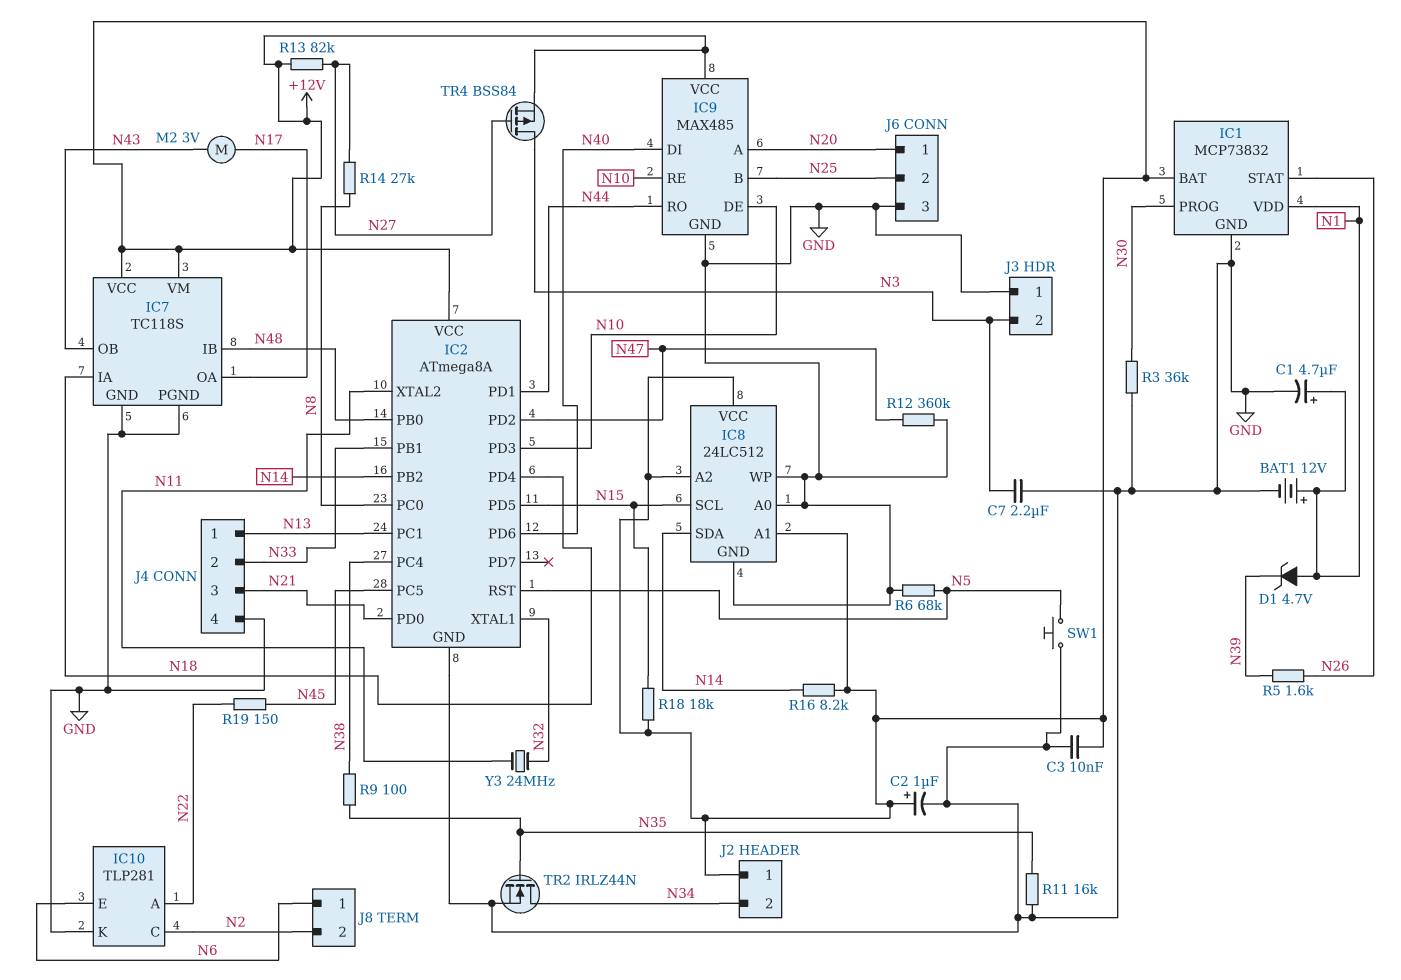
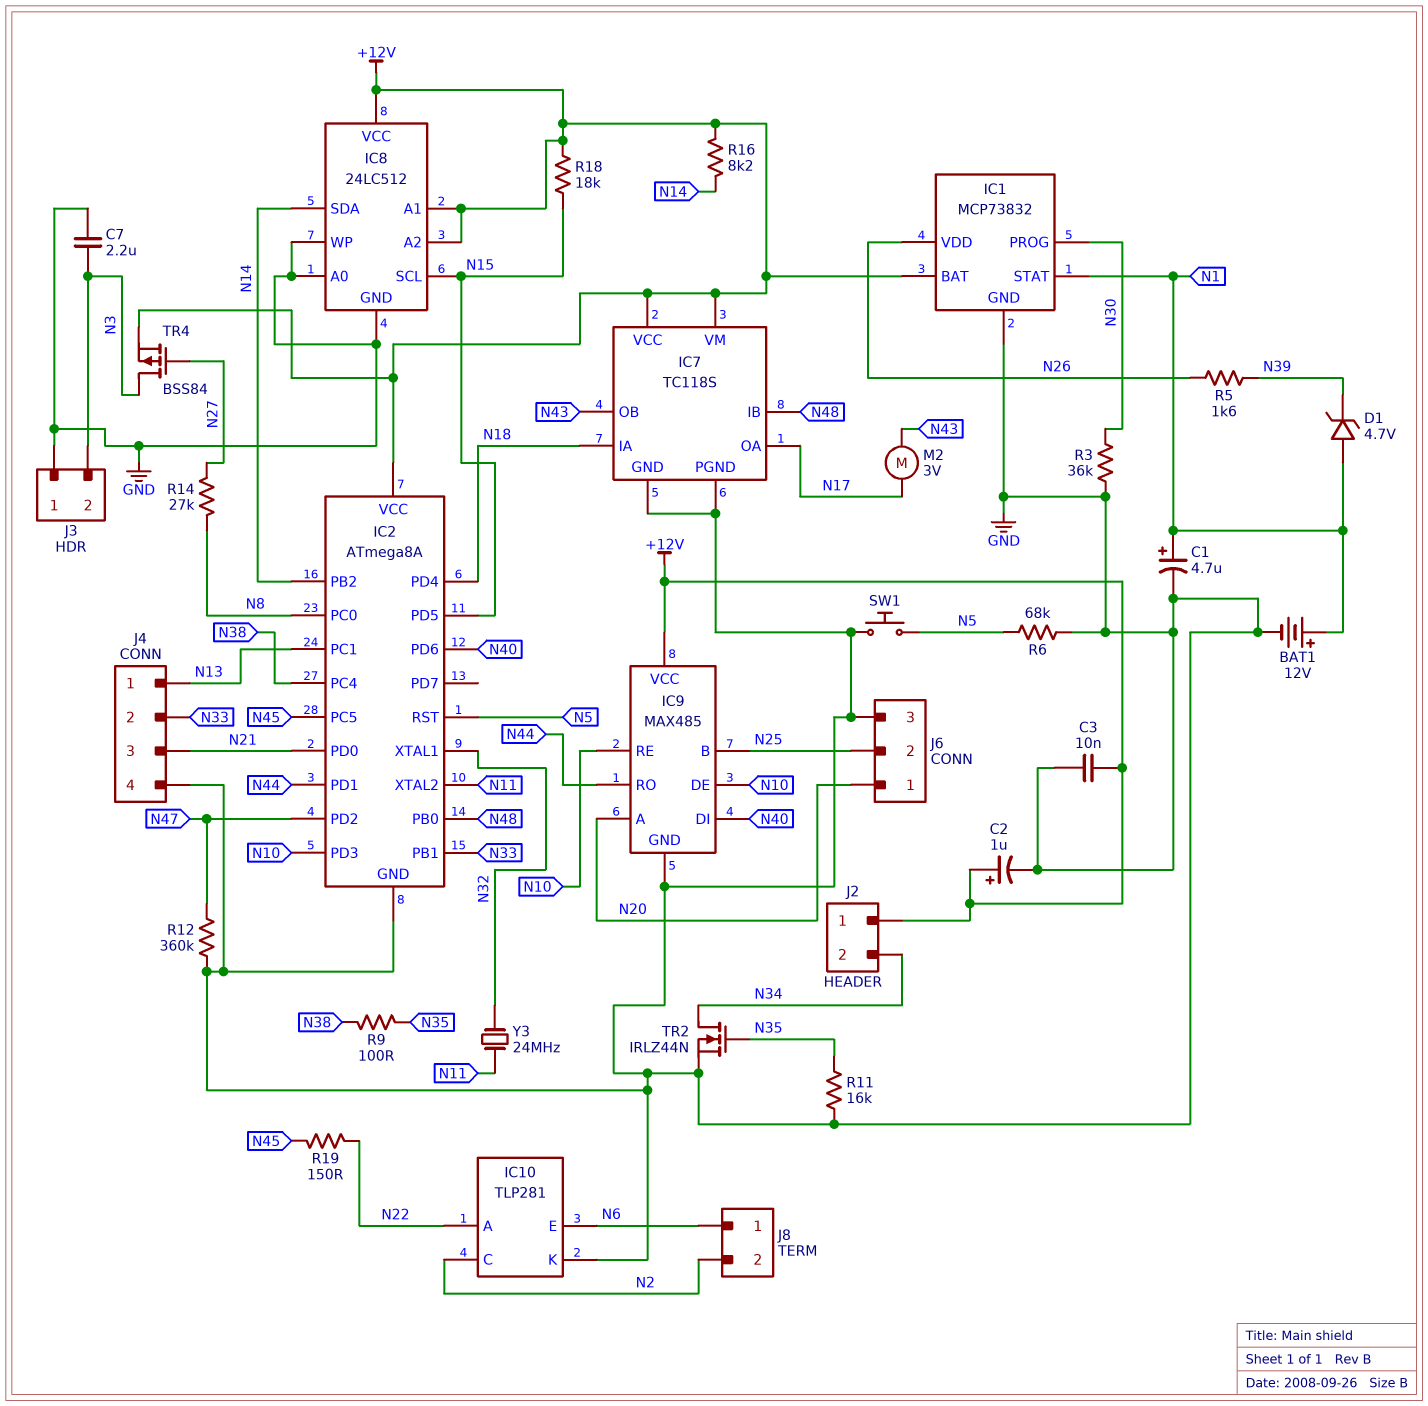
IC1 pin STAT: N26 -> N1
IC1 pin VDD: N1 -> N26
R13: 82k (+12V, N27) -> none

